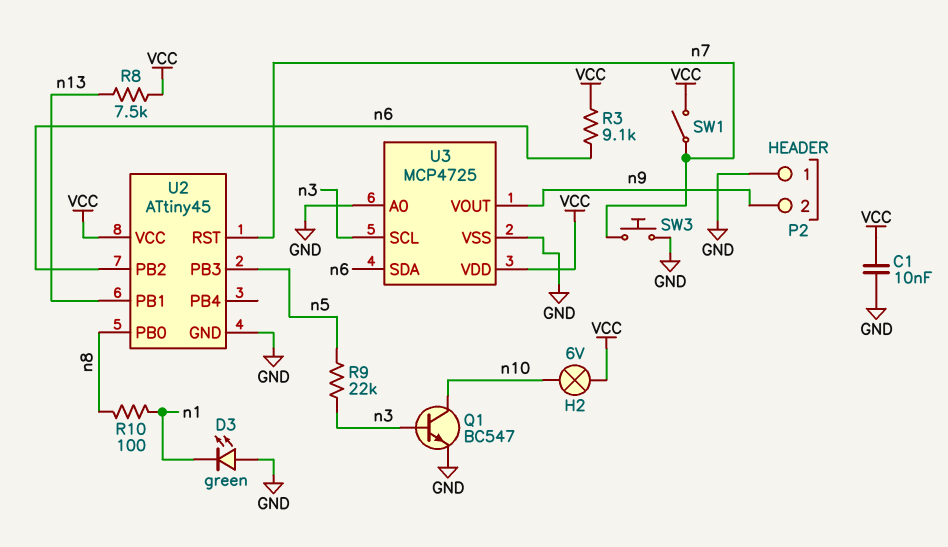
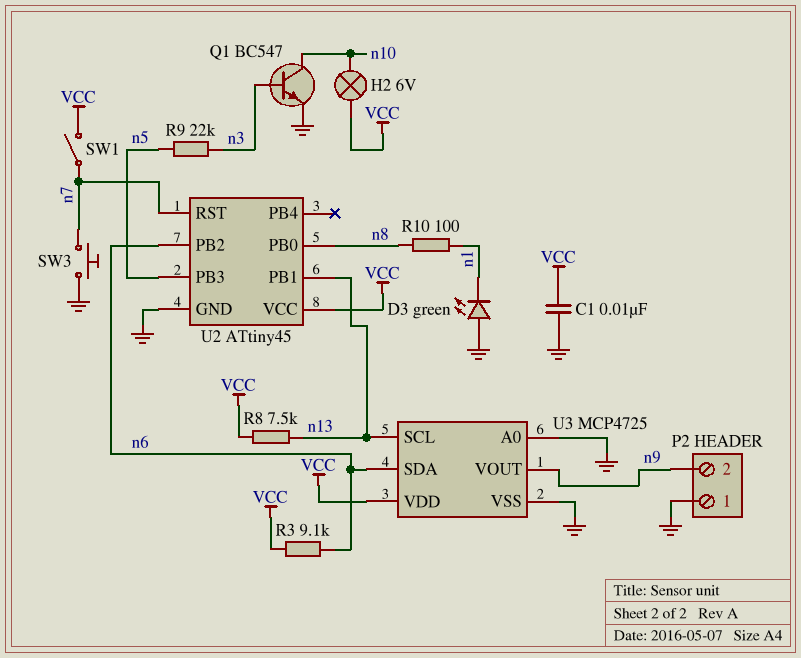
U3 pin SCL: n3 -> n13

